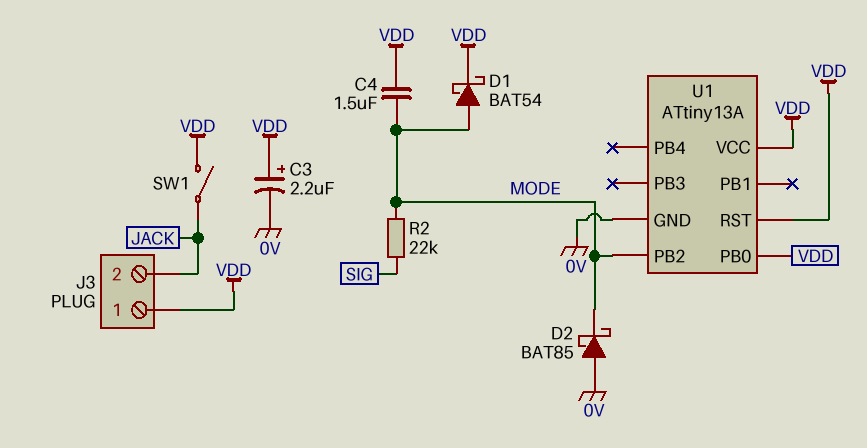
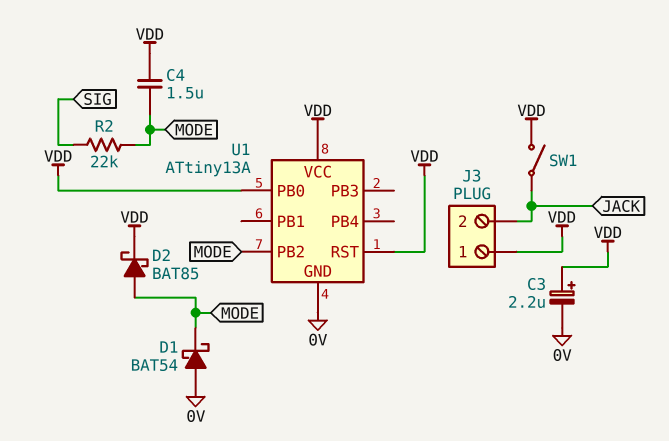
D1: schottky BAT54 (A MODE, K VDD) -> schottky BAT54 (A 0V, K MODE)
D2: schottky BAT85 (A 0V, K MODE) -> schottky BAT85 (A MODE, K VDD)

